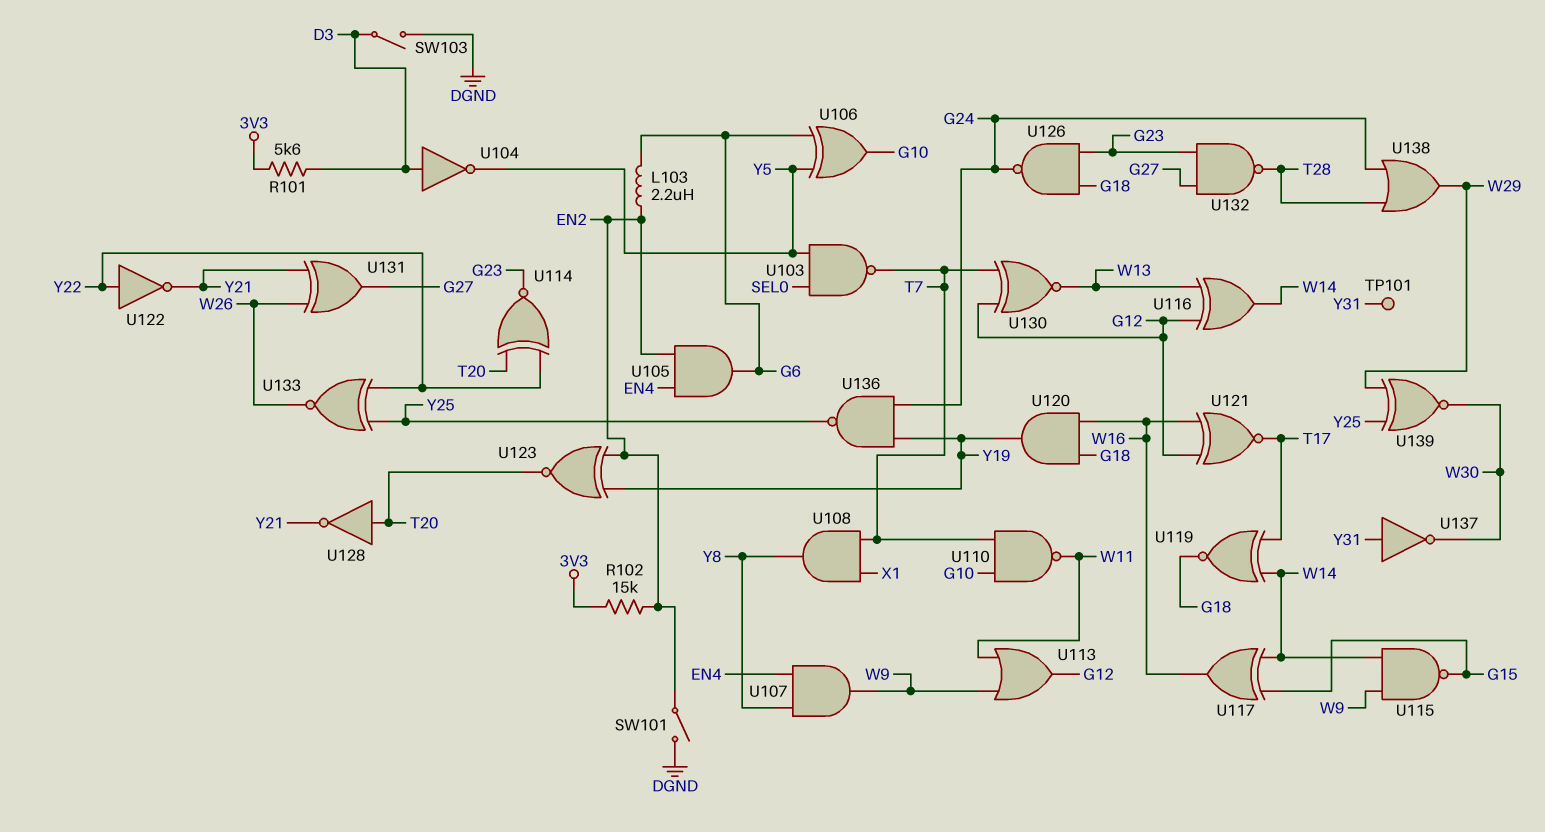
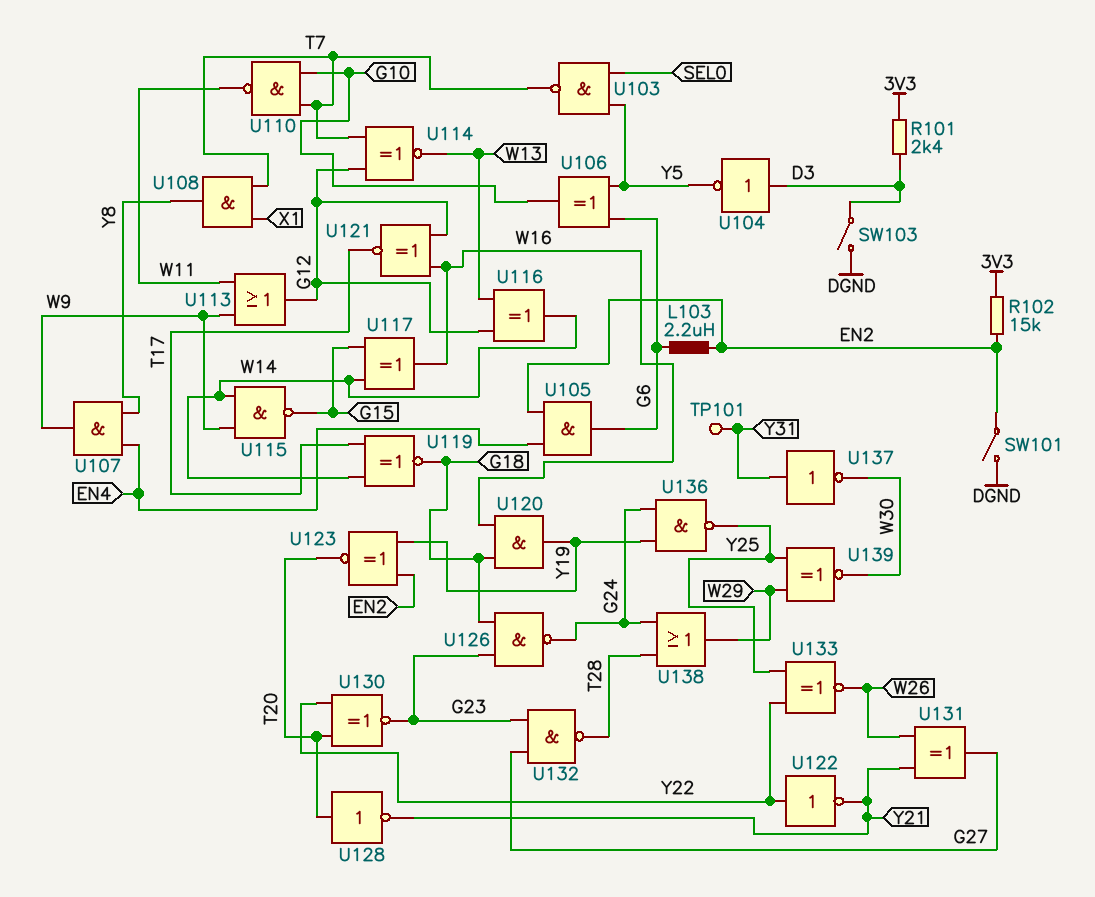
R101: 5.6k (3V3, D3) -> 2.4k (3V3, D3)
U114: XNOR (in T20, in Y22, out G23) -> XNOR (in G12, in T7, out W13)
U130: XNOR (in G12, in T7, out W13) -> XNOR (in T20, in Y22, out G23)

